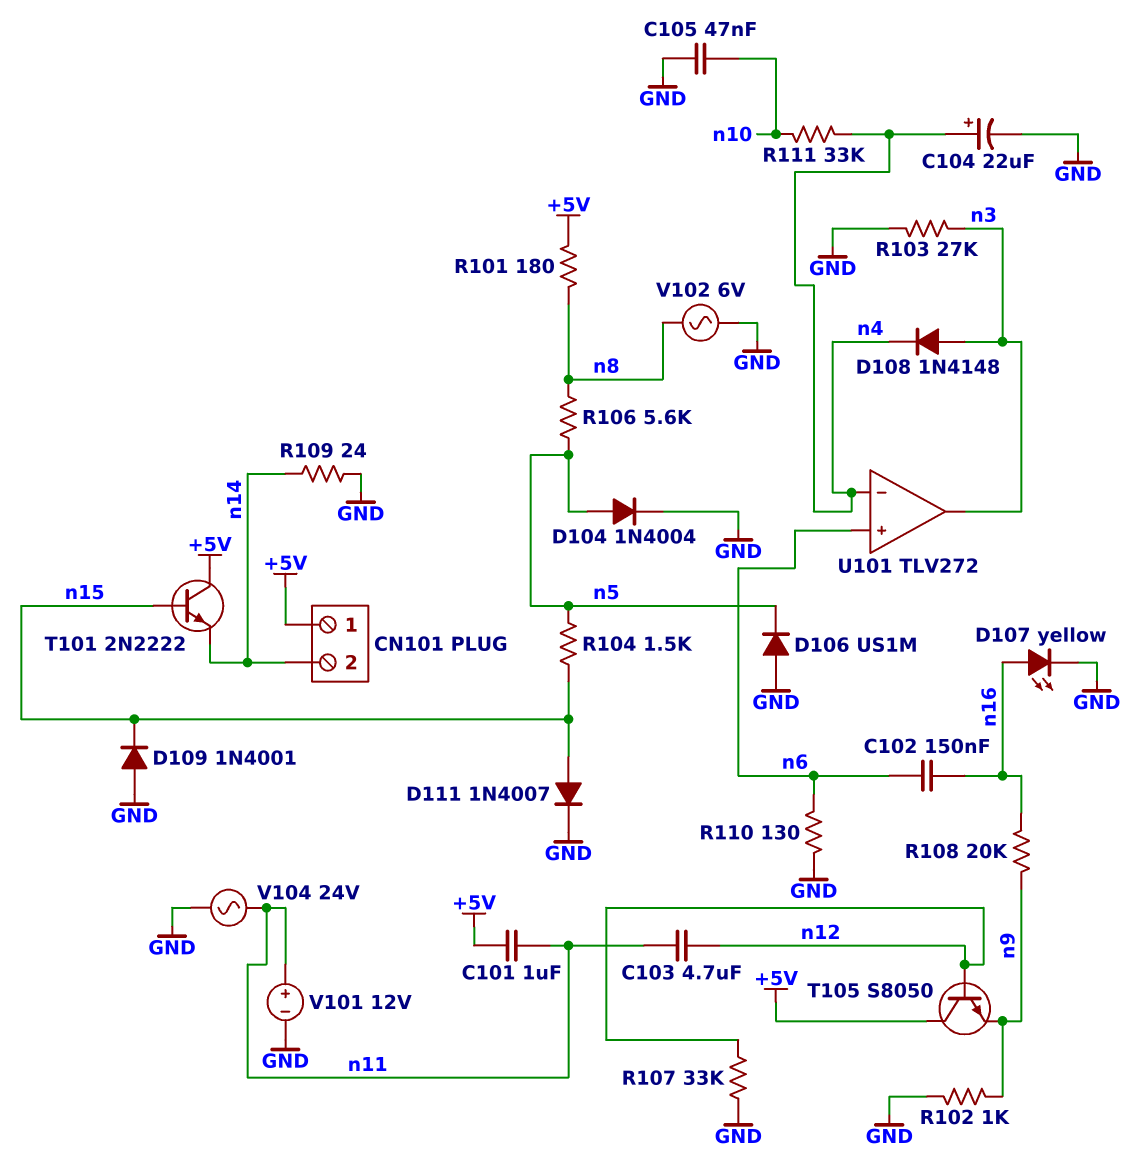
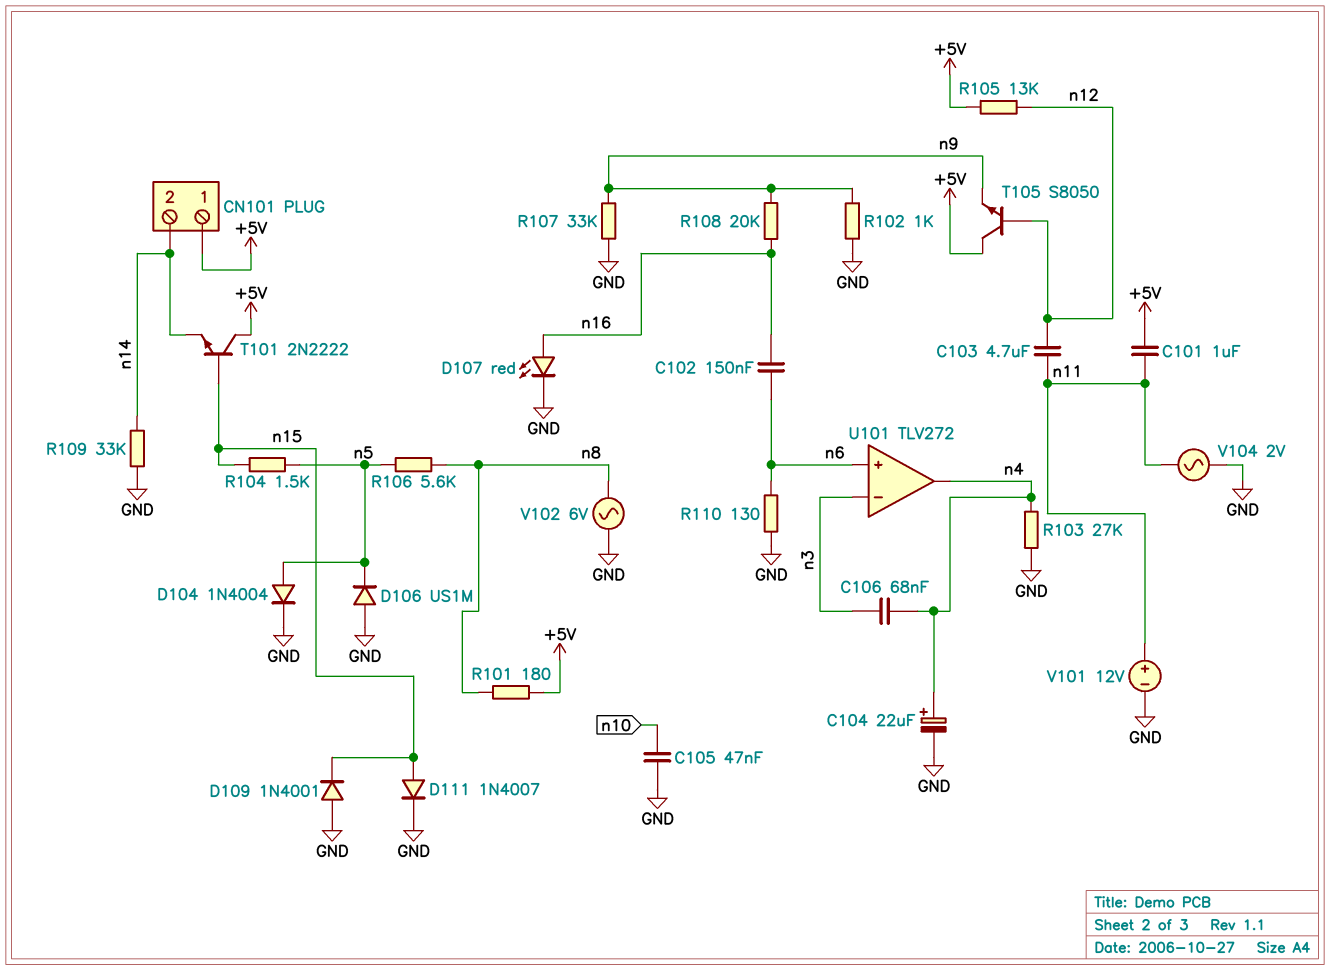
C106: none -> 68nF (n3, n4)
D107: LED yellow (A n16, K GND) -> LED red (A n16, K GND)
D108: diode 1N4148 (A n3, K n4) -> none
R103: 27k (GND, n3) -> 27k (GND, n4)
R105: none -> 13k (+5V, n12)
R107: 33k (GND, n12) -> 33k (GND, n9)
R109: 24 (GND, n14) -> 33k (GND, n14)
R111: 33k (n4, n10) -> none
U101 pin in-: n4 -> n3
U101 pin out: n3 -> n4
V104: AC 24V (GND, n11) -> AC 2V (GND, n11)

